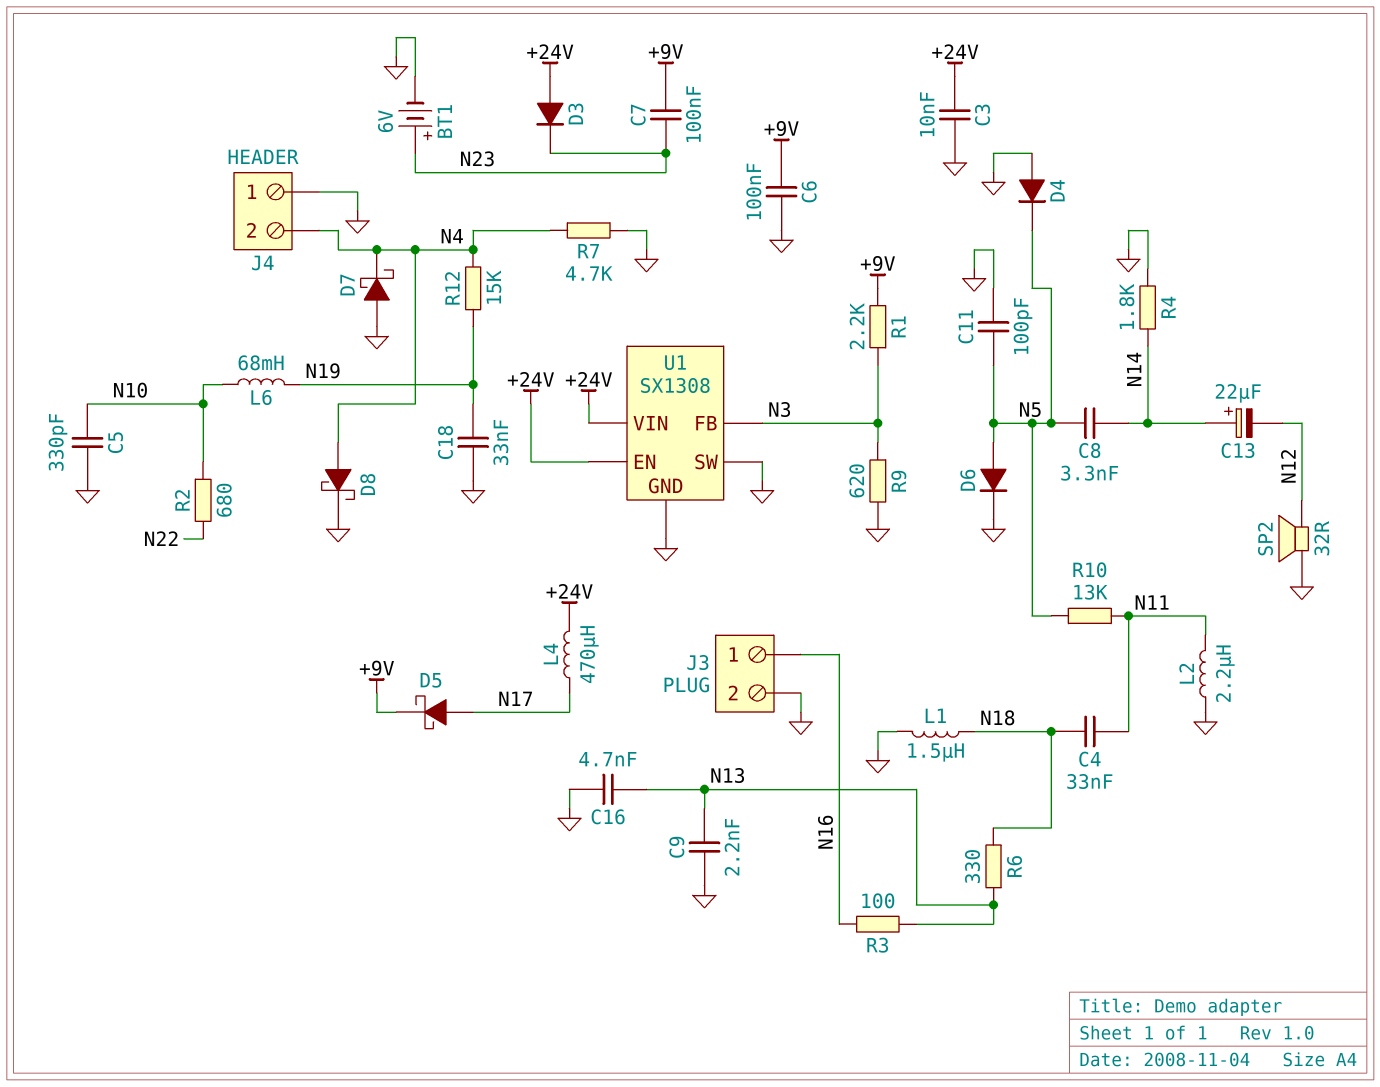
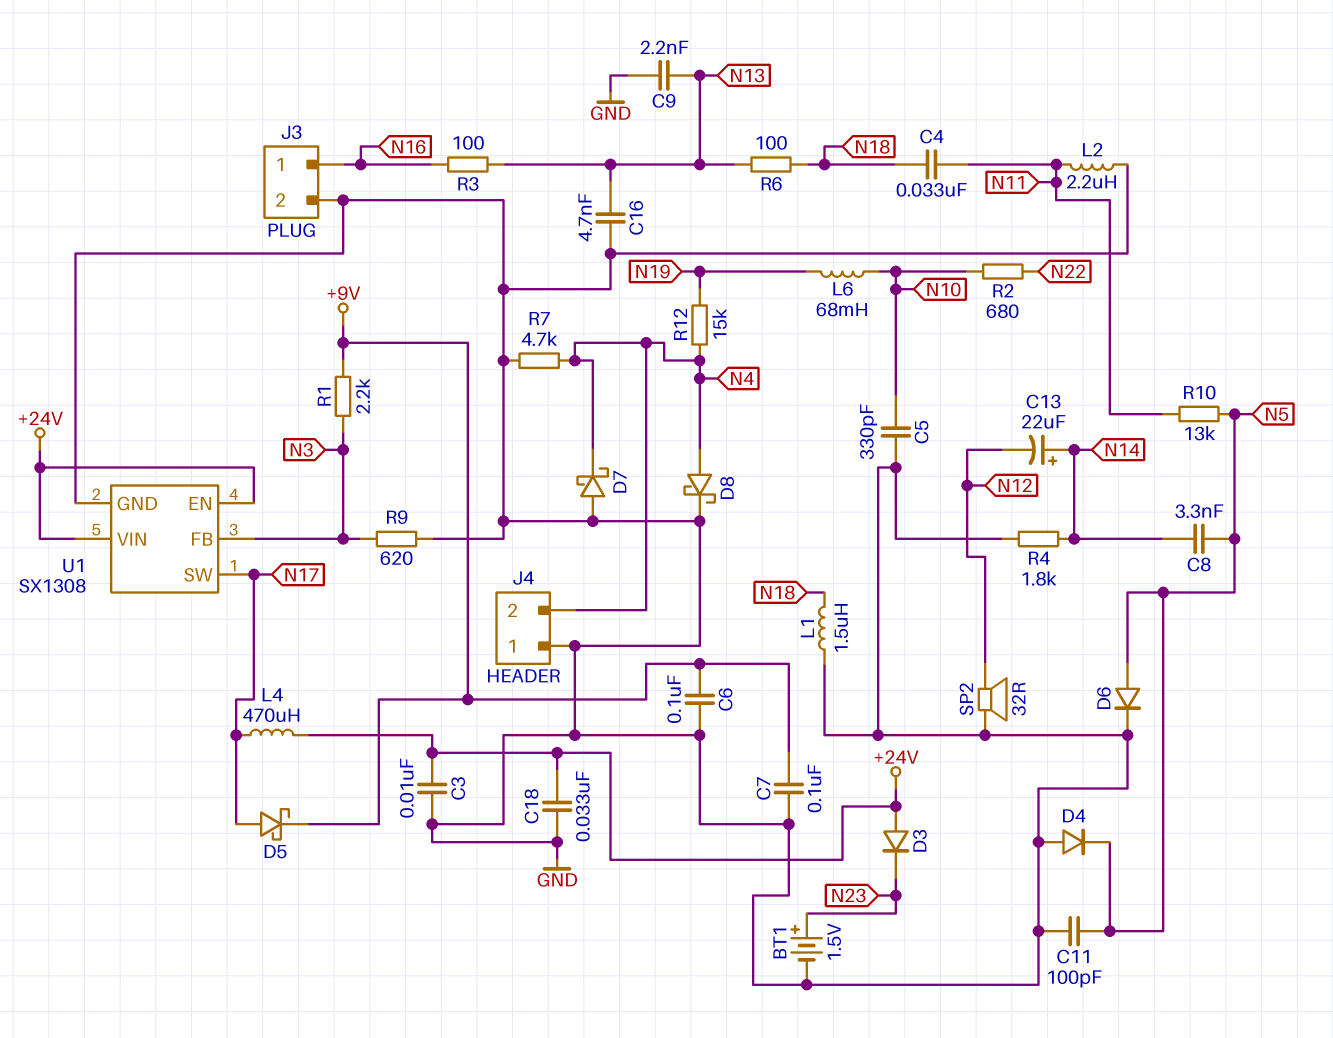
BT1: 6V (plus N23, minus GND) -> 1.5V (plus N23, minus GND)
C7: 100nF (+9V, N23) -> 100nF (+9V, GND)
C18: 33nF (GND, N19) -> 33nF (+24V, GND)
R6: 330 (N13, N18) -> 100 (N13, N18)
U1 pin SW: GND -> N17

